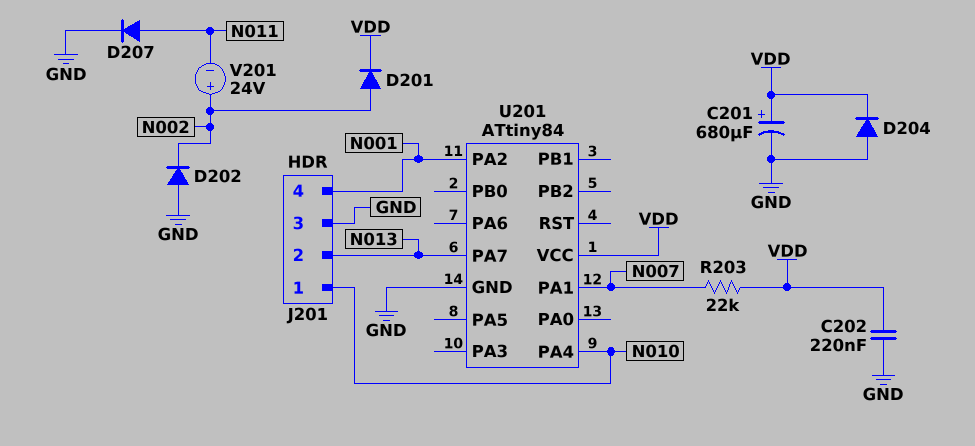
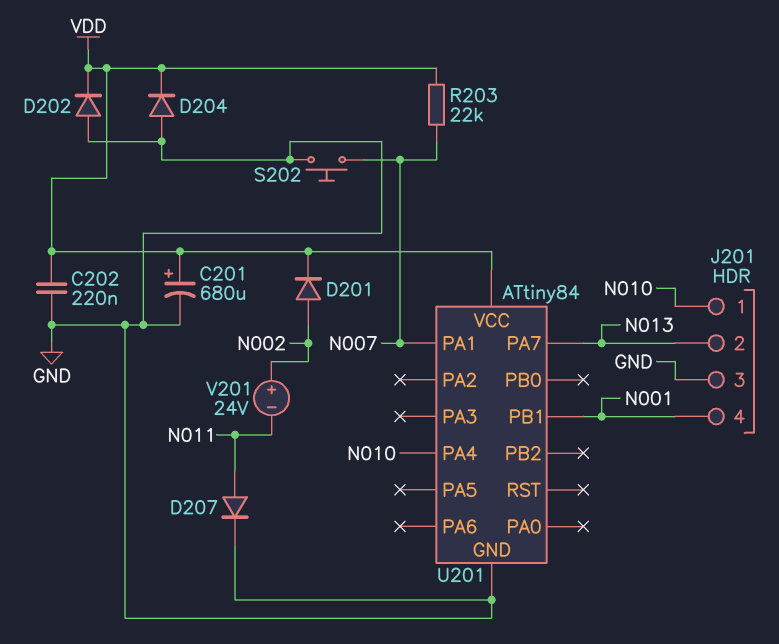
D202: diode (A GND, K N002) -> diode (A GND, K VDD)
S202: none -> button (GND, N007)
U201 pin PA2: N001 -> none
U201 pin PB1: none -> N001

